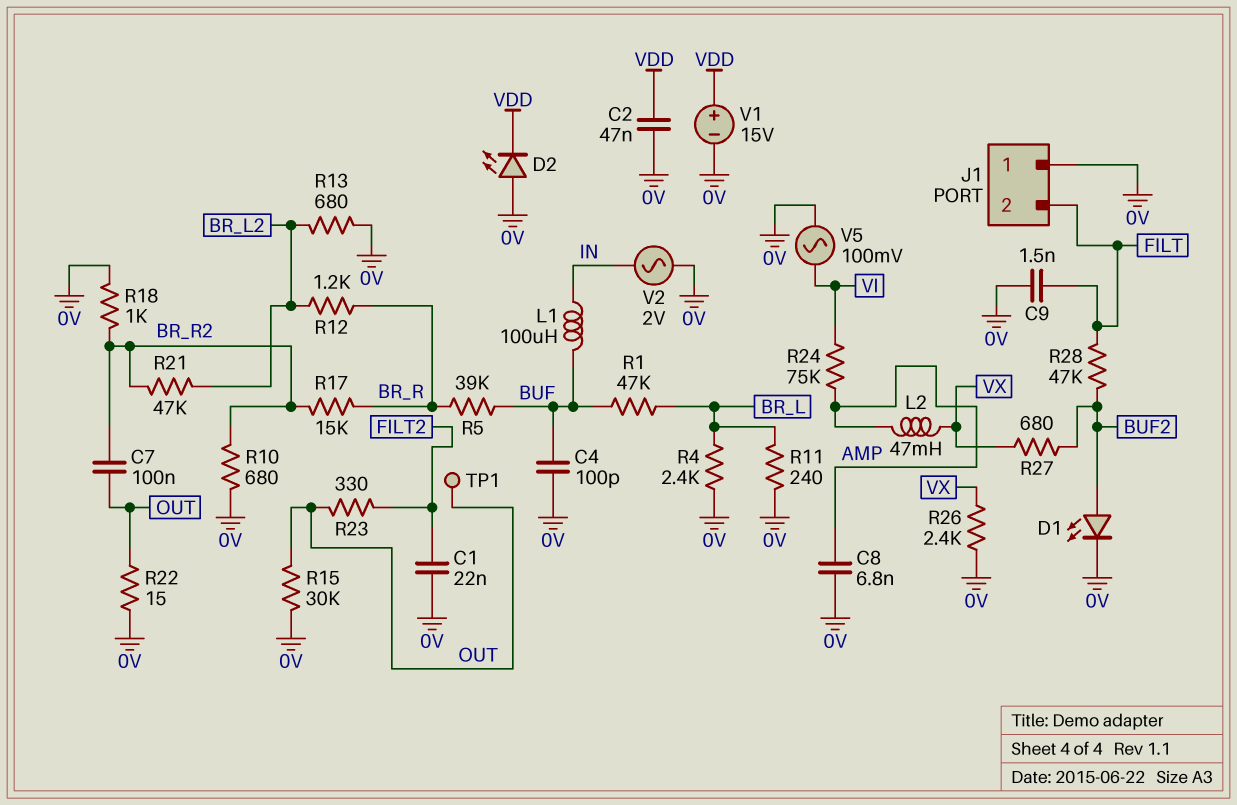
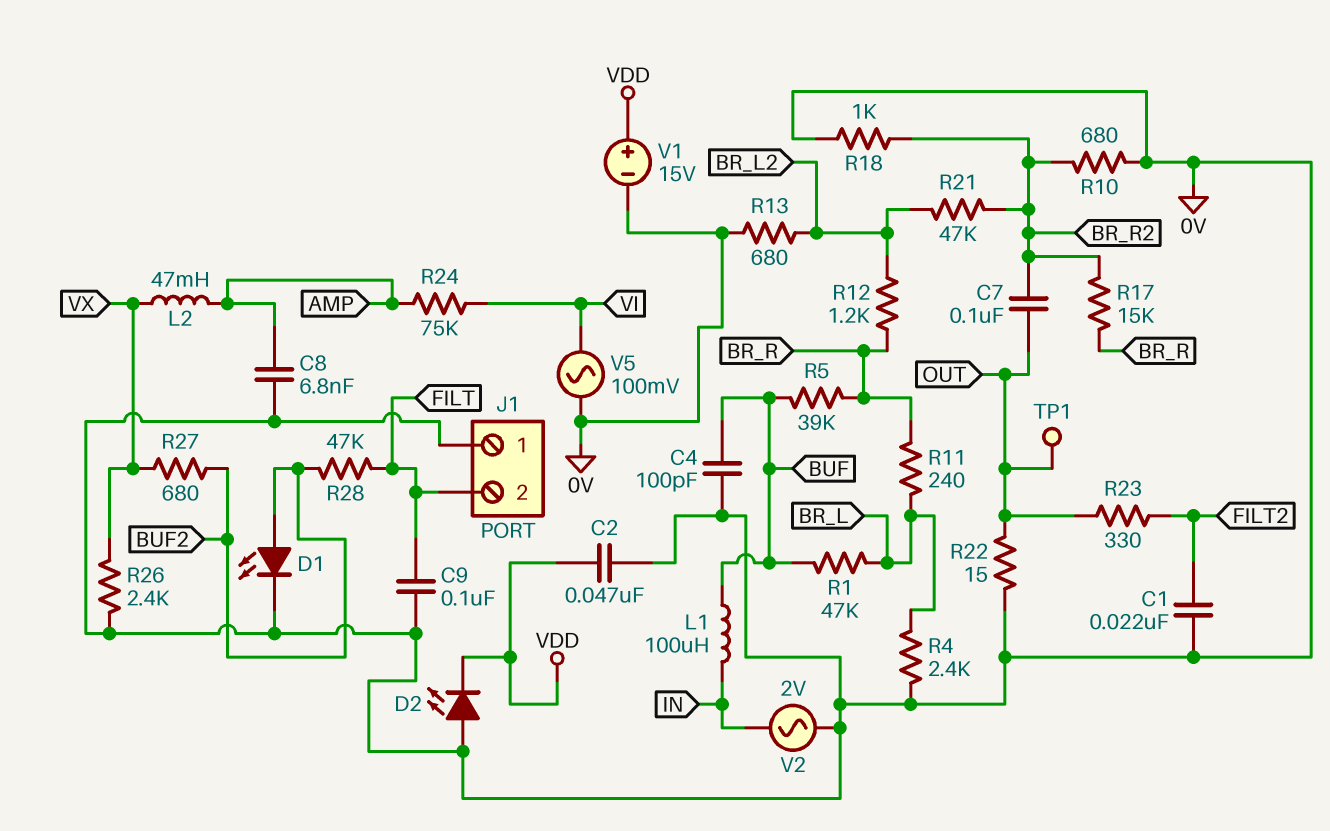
C9: 1.5nF (0V, FILT) -> 100nF (0V, FILT)
R11: 240 (0V, BR_L) -> 240 (BR_L, BR_R)
R15: 30k (0V, OUT) -> none

